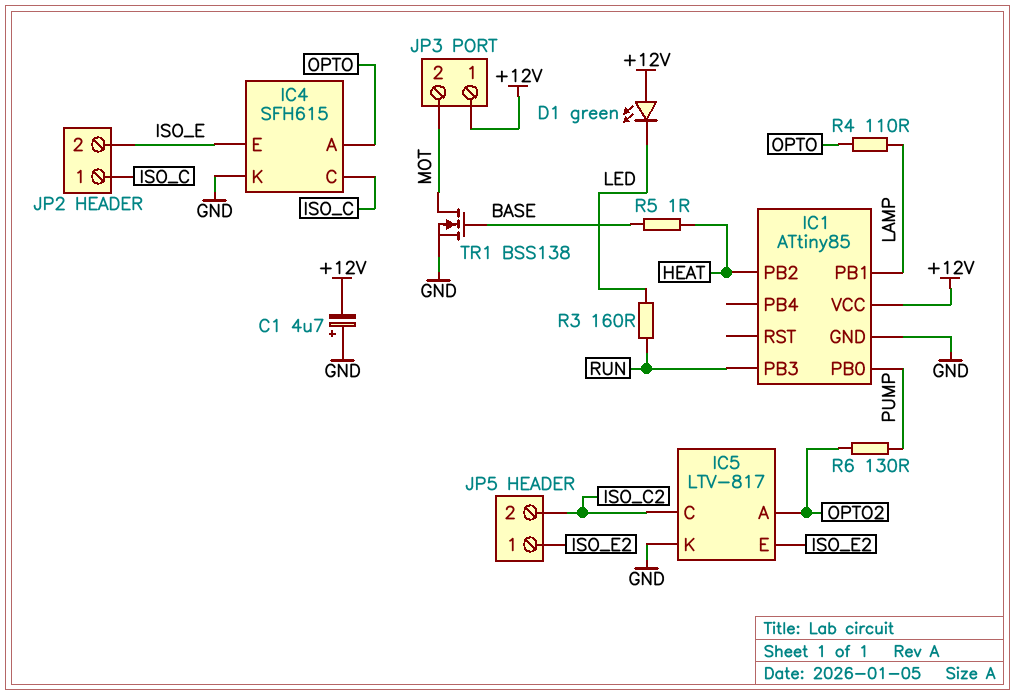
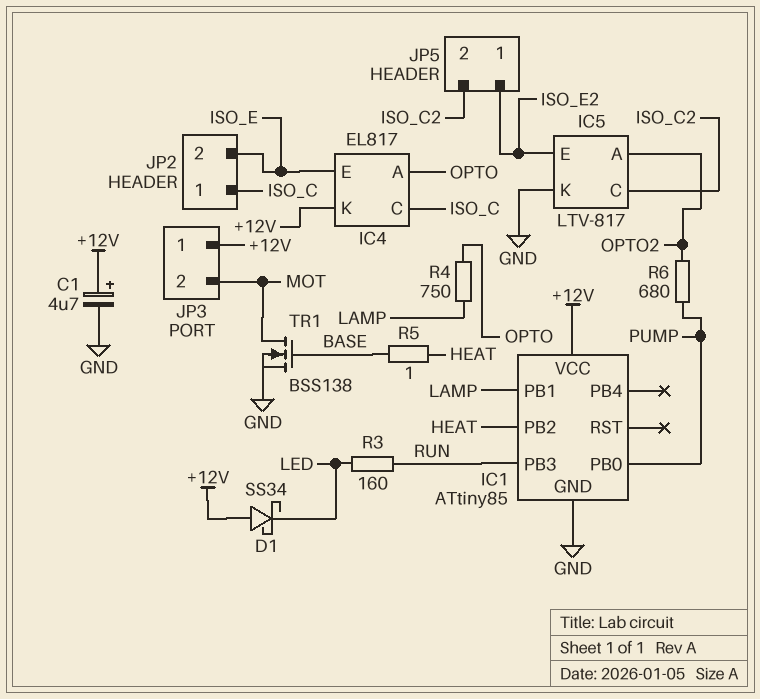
C1: 4.7uF (plus GND, minus +12V) -> 4.7uF (plus +12V, minus GND)
D1: LED green (A +12V, K LED) -> schottky SS34 (A +12V, K LED)
IC4: SFH615 -> EL817
IC4 pin K: GND -> +12V
R4: 110 (LAMP, OPTO) -> 750 (LAMP, OPTO)
R6: 130 (OPTO2, PUMP) -> 680 (OPTO2, PUMP)

